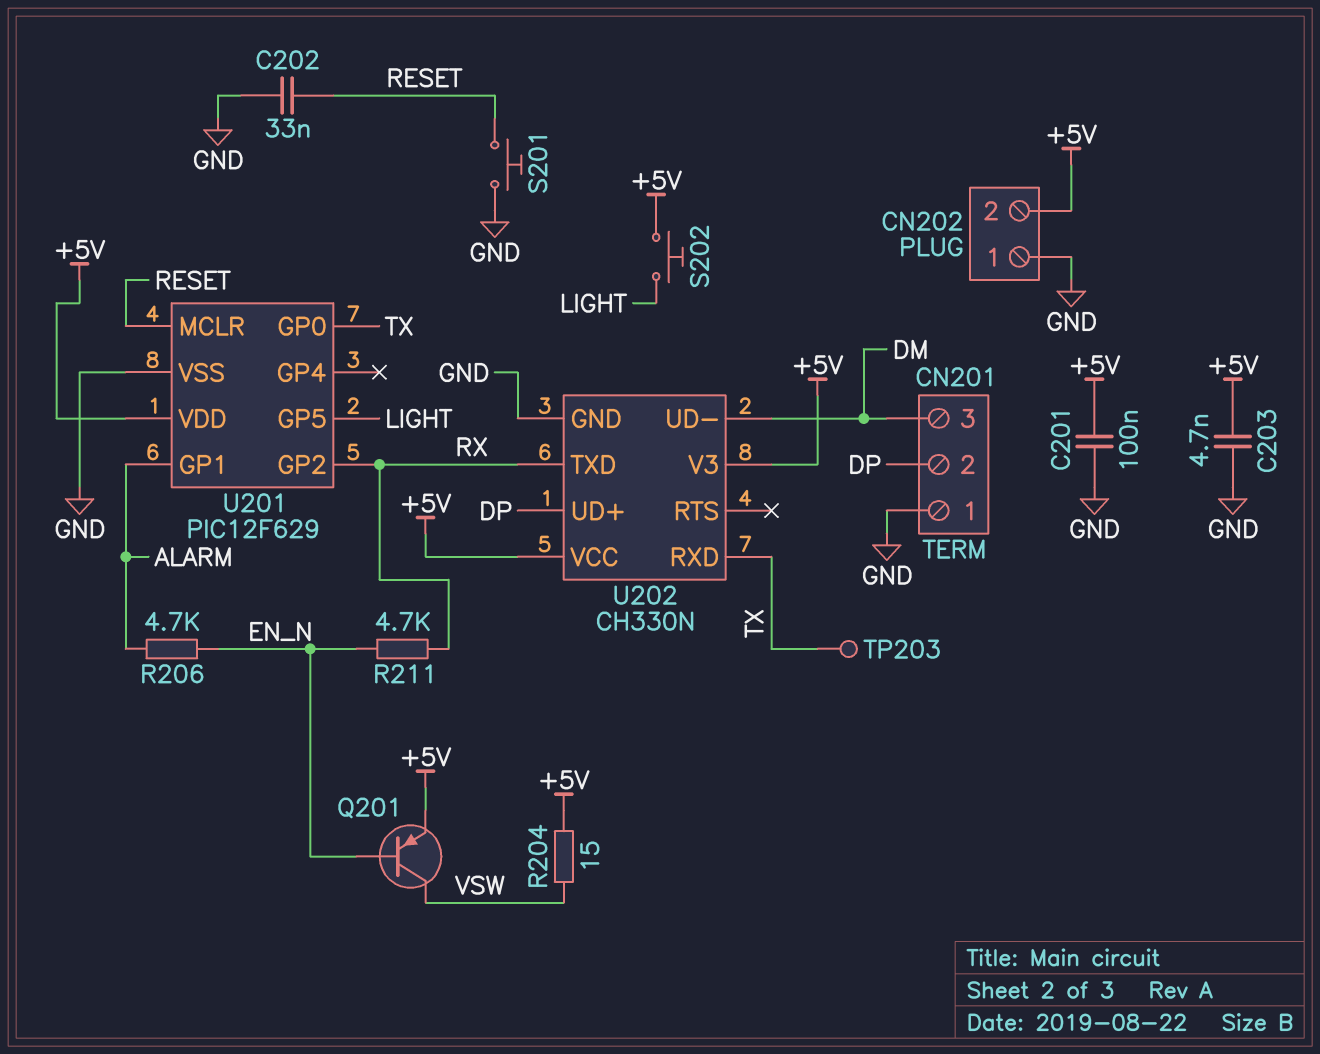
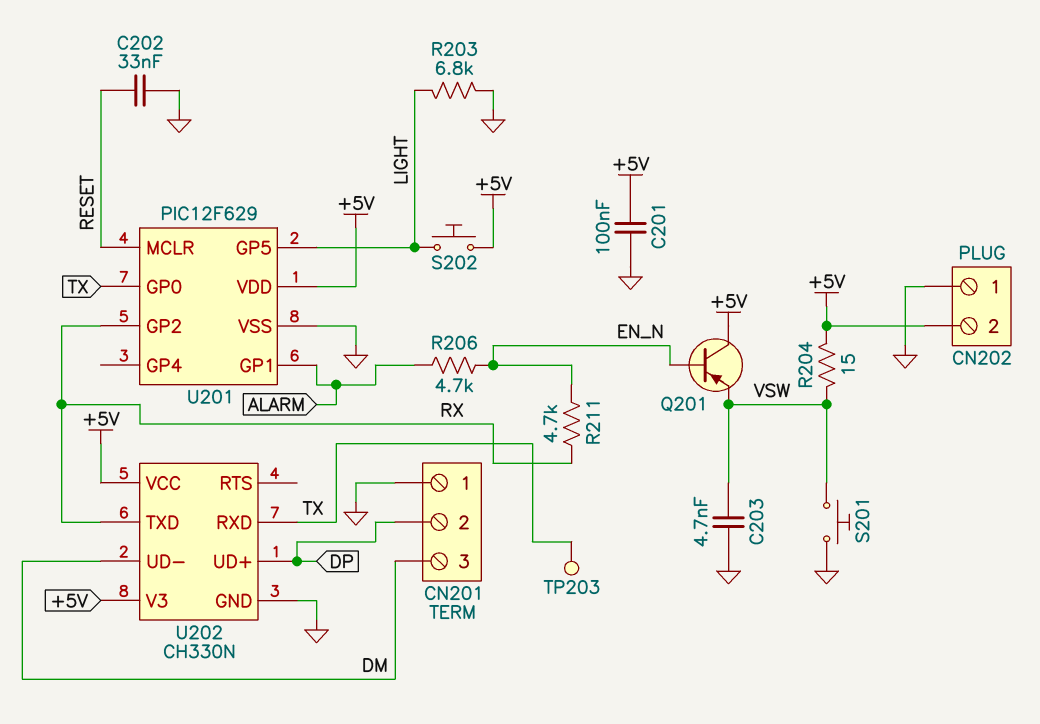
C203: 4.7nF (+5V, GND) -> 4.7nF (GND, VSW)
Q201: PNP (B EN_N, C VSW, E +5V) -> PNP (B EN_N, C +5V, E VSW)
R203: none -> 6.8k (GND, LIGHT)
S201: button (GND, RESET) -> button (GND, VSW)

